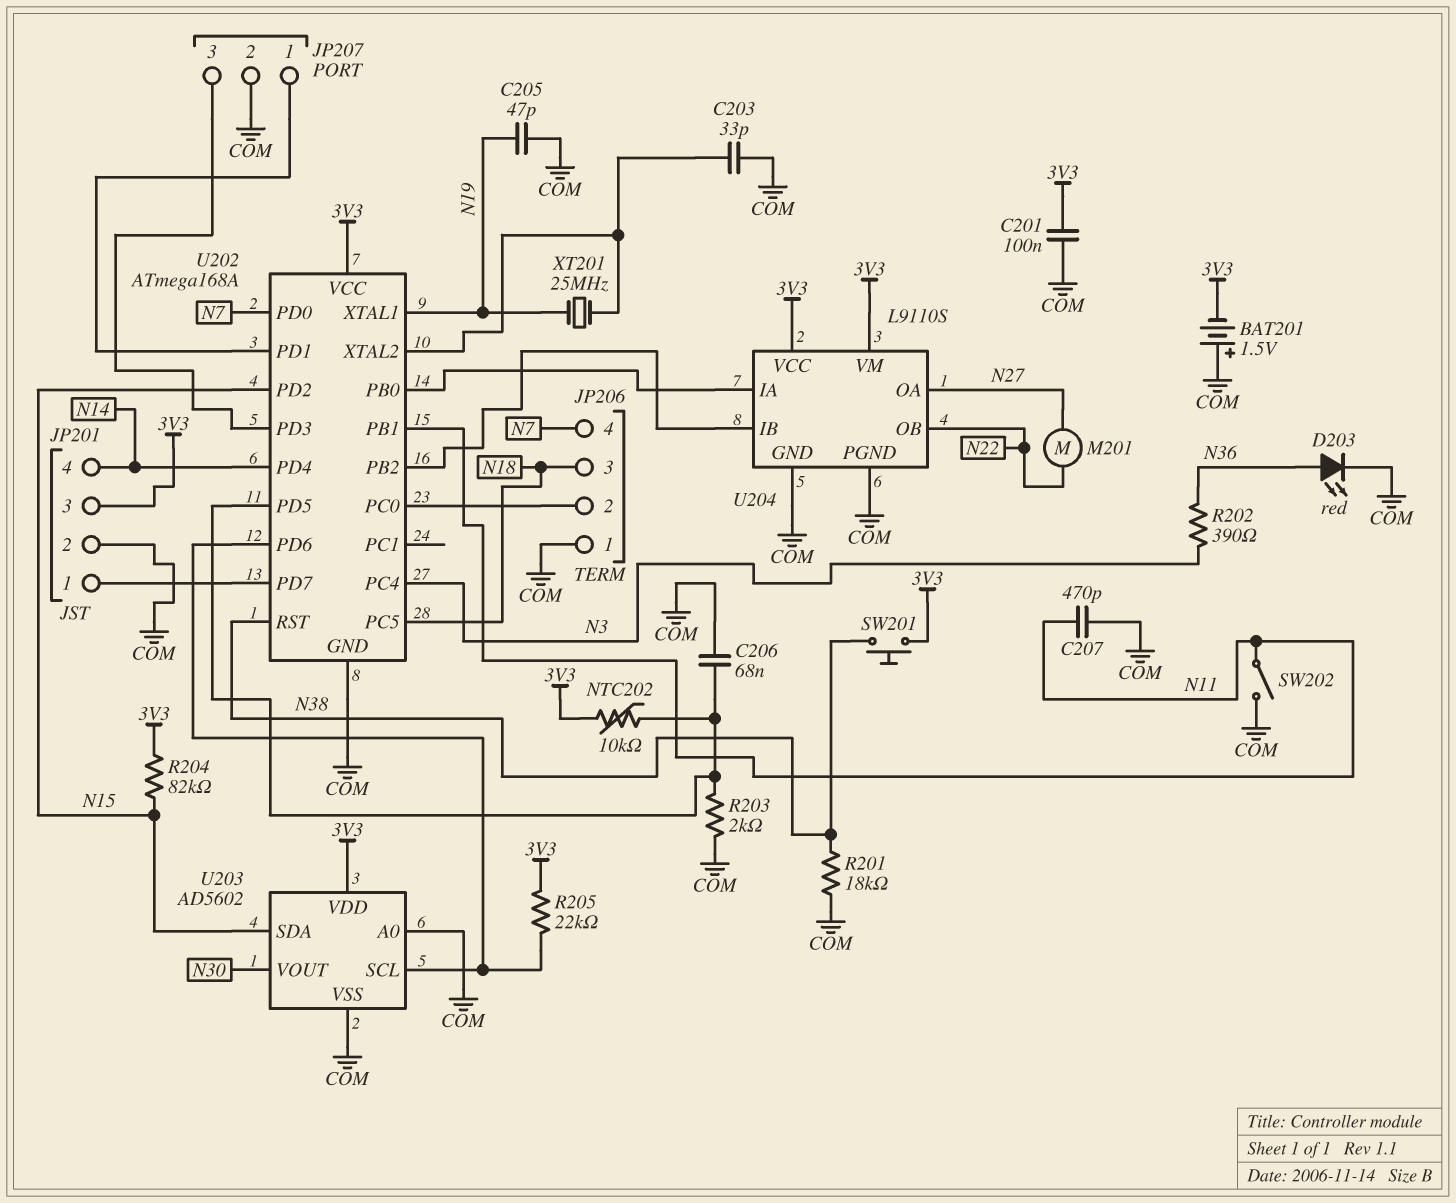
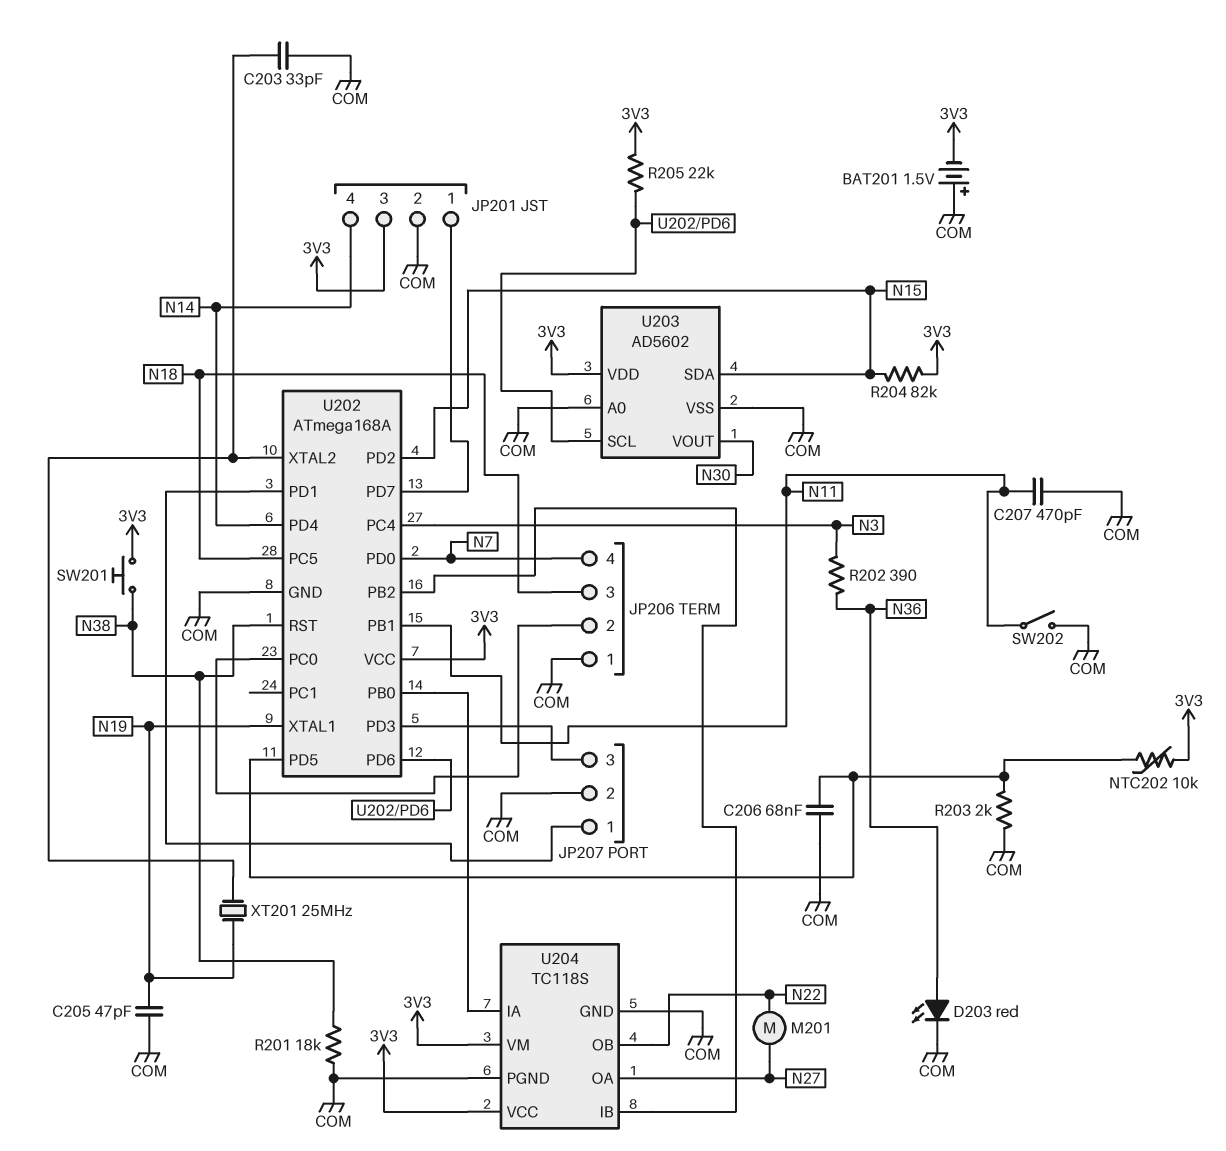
C201: 100nF (3V3, COM) -> none
U204: L9110S -> TC118S

